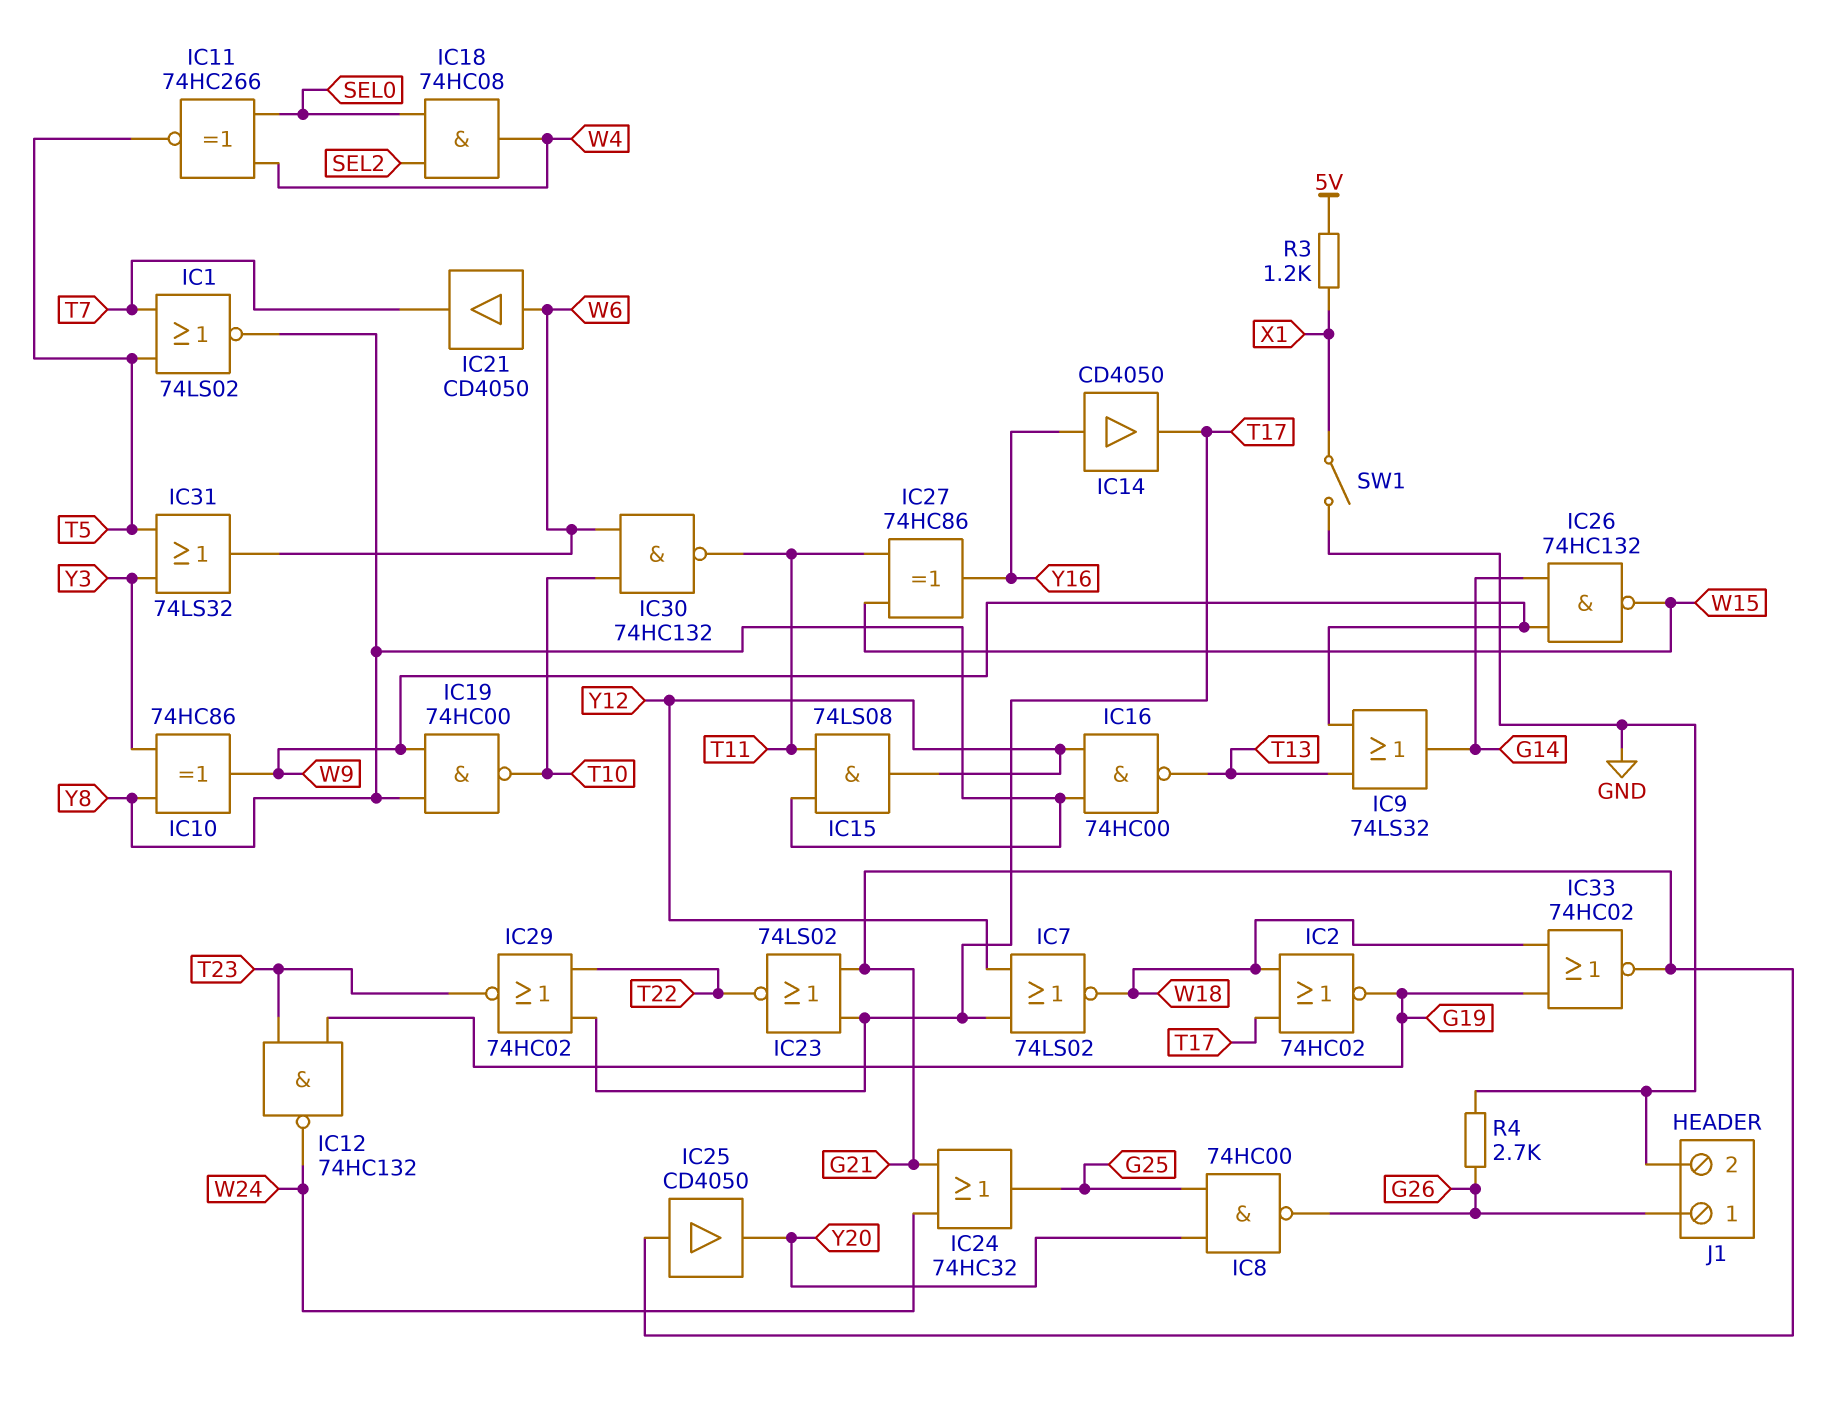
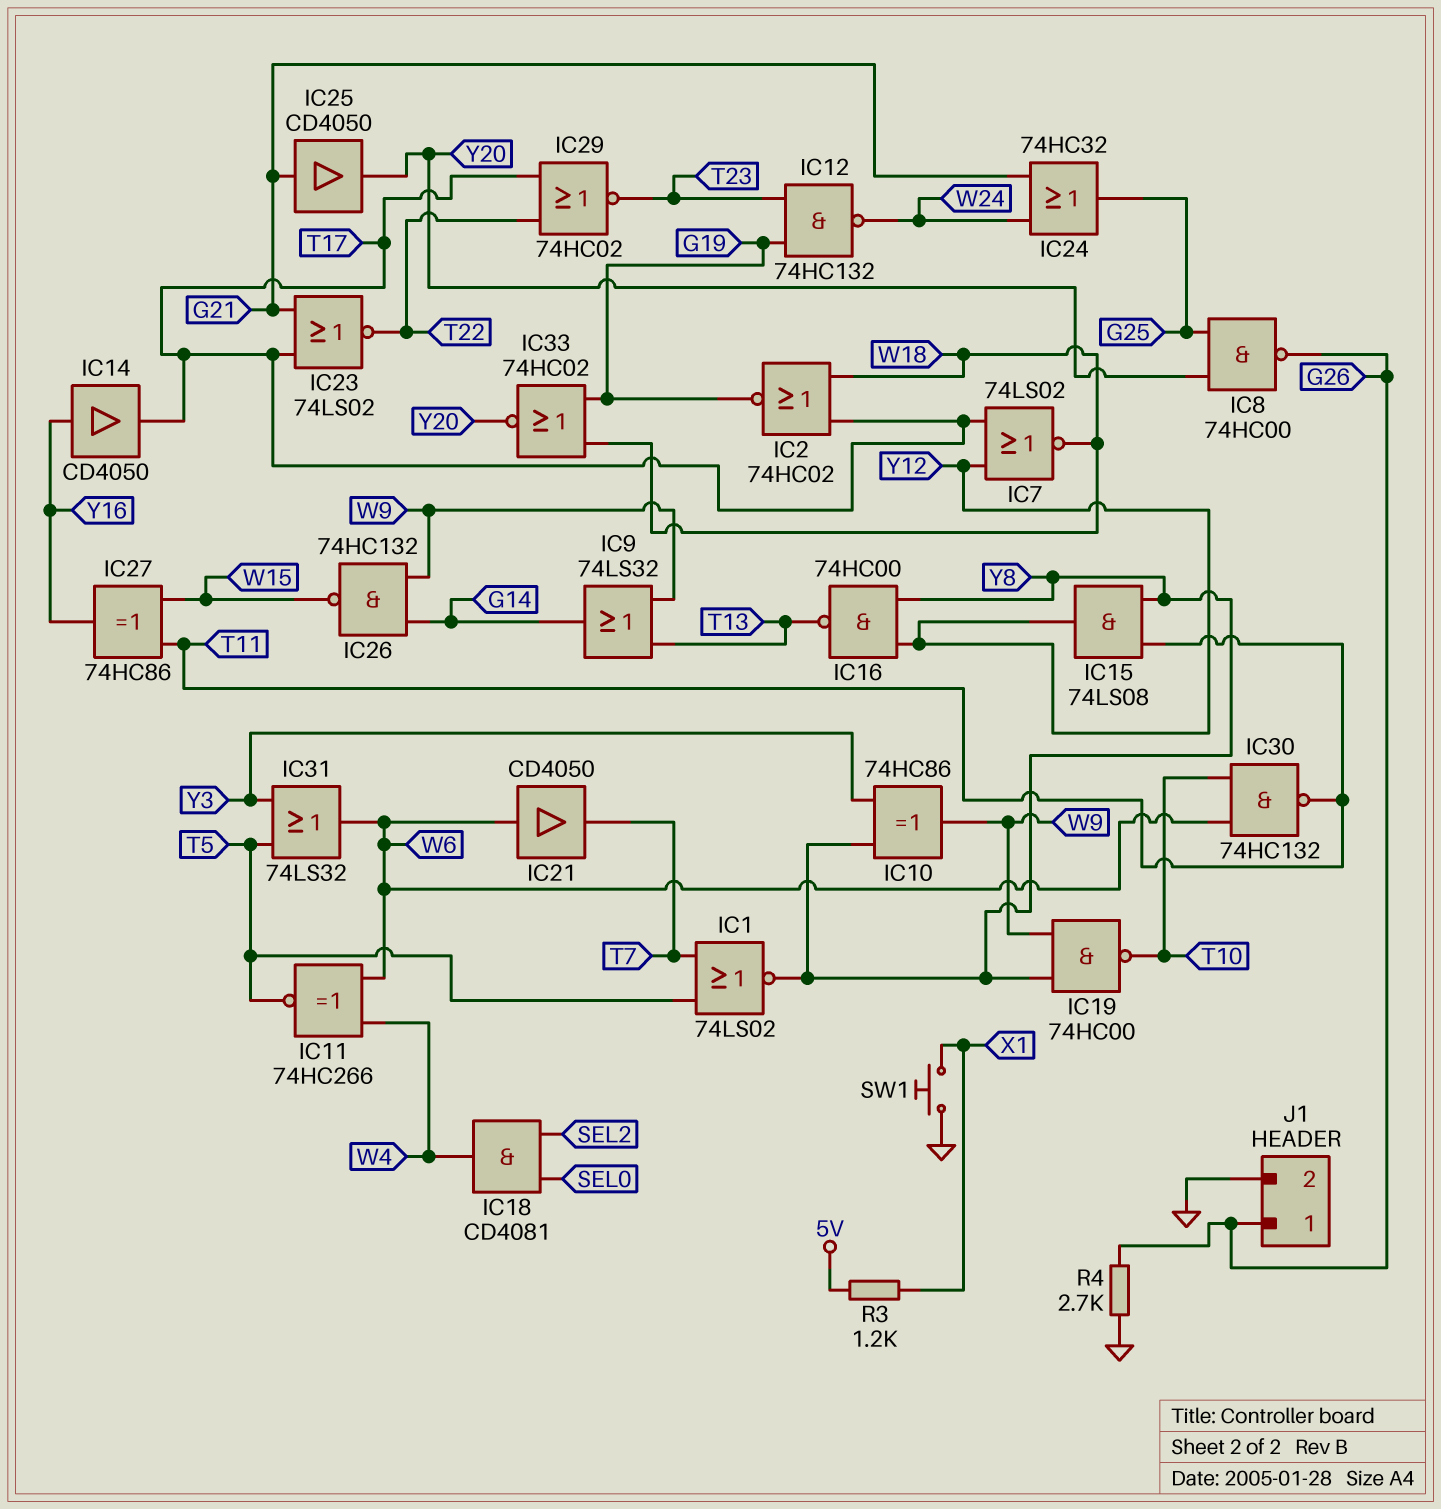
IC11: XNOR 74HC266 (in SEL0, in W4, out T5) -> XNOR 74HC266 (in W4, in W6, out T5)
IC18: AND 74HC08 (in SEL0, in SEL2, out W4) -> AND CD4081 (in SEL0, in SEL2, out W4)
IC33: NOR 74HC02 (in G19, in W18, out G21) -> NOR 74HC02 (in G19, in W18, out Y20)
SW1: switch (GND, X1) -> button (GND, X1)

